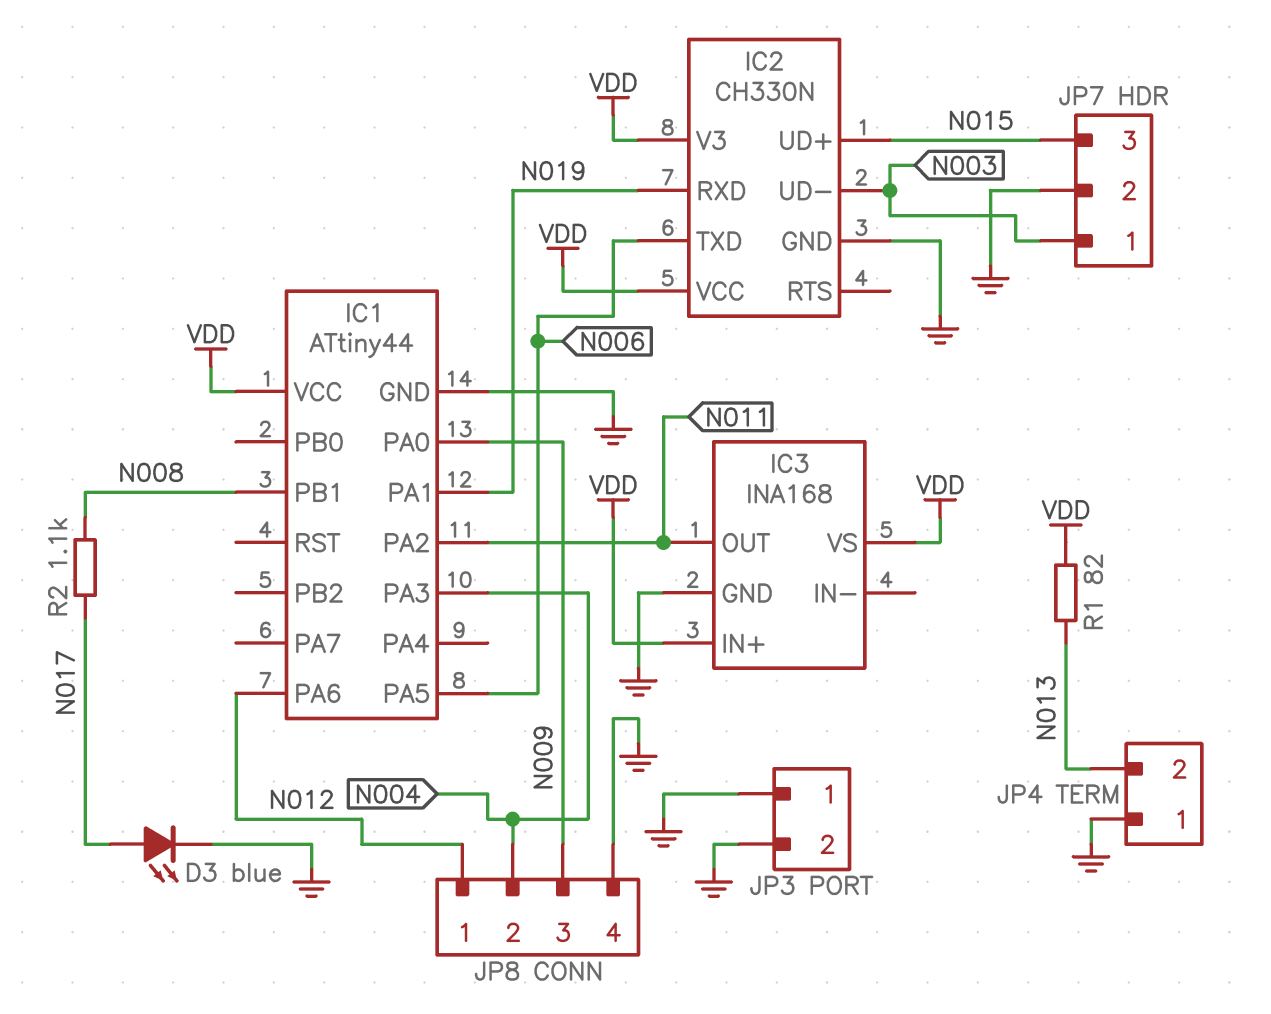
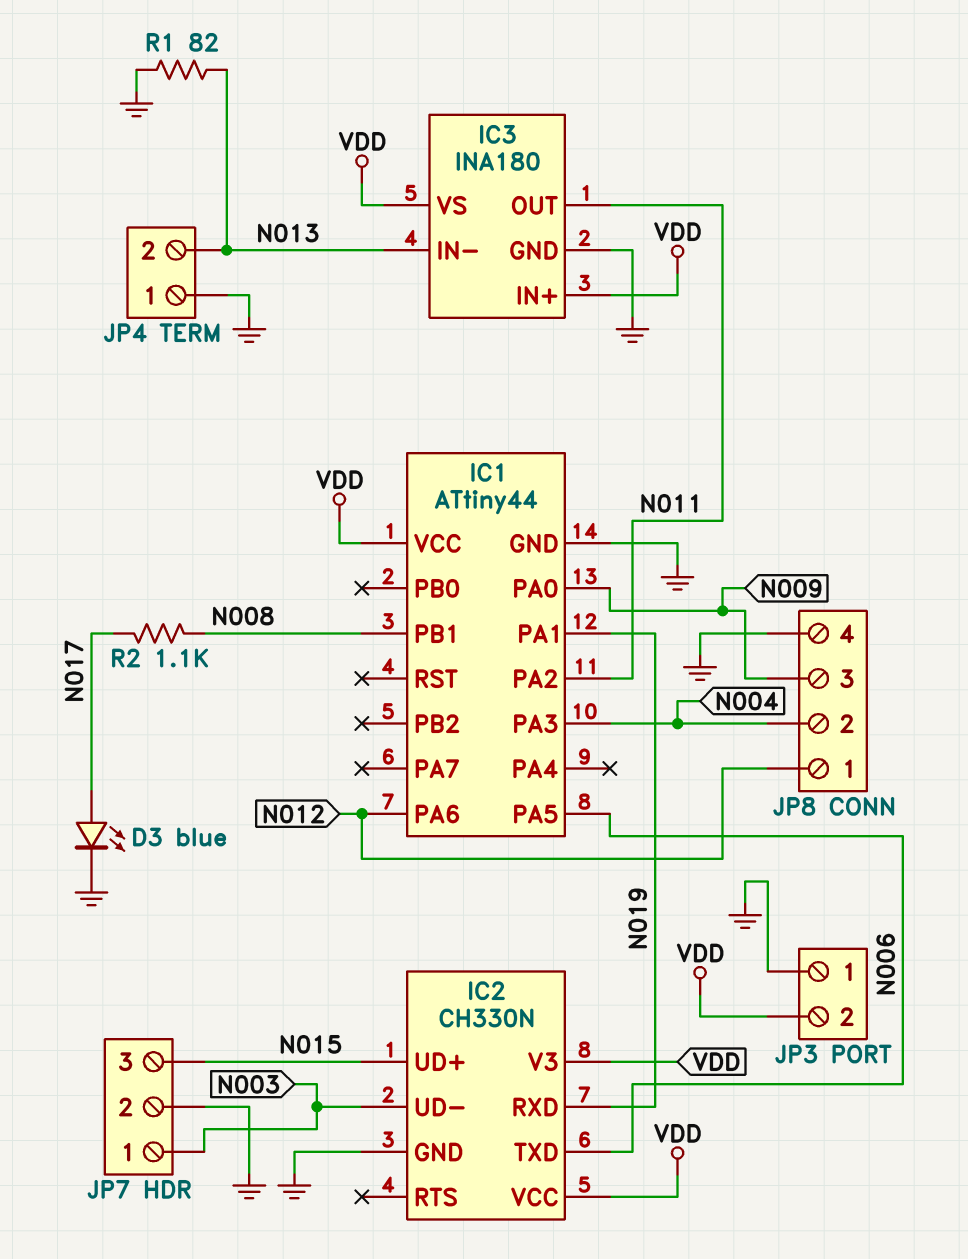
IC3: INA168 -> INA180
IC3 pin IN-: none -> N013
JP3 pin 2: GND -> VDD
R1: 82 (N013, VDD) -> 82 (GND, N013)

